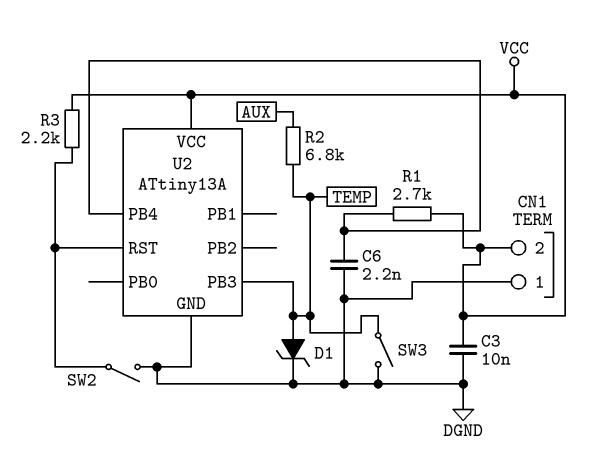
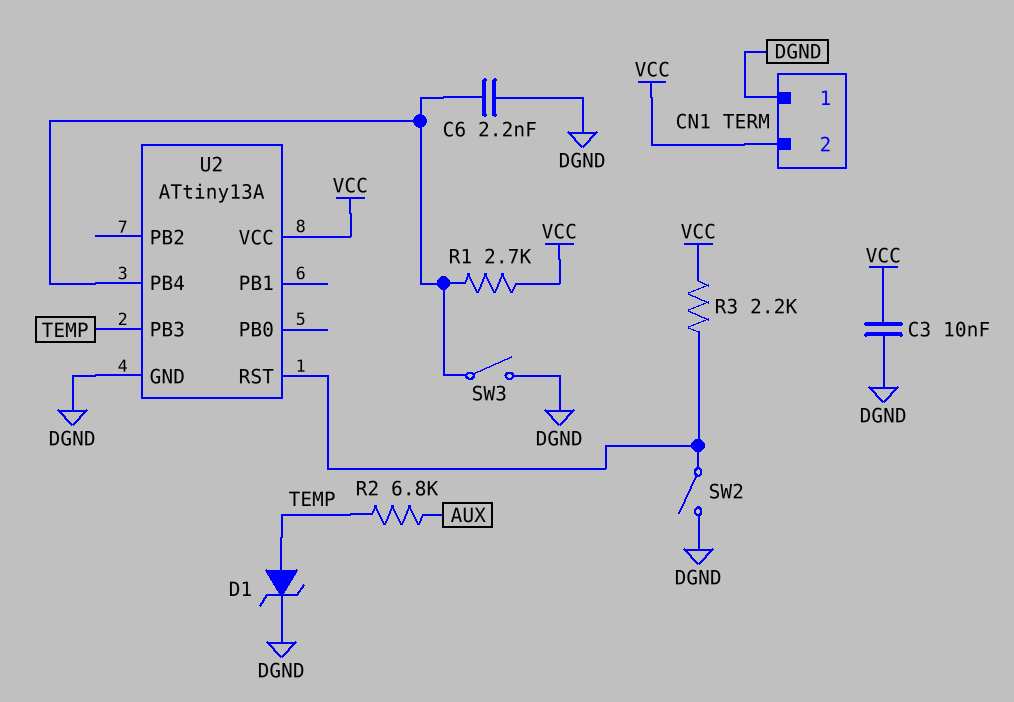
SW3: switch (DGND, TEMP) -> switch (DGND, U2/PB4)

